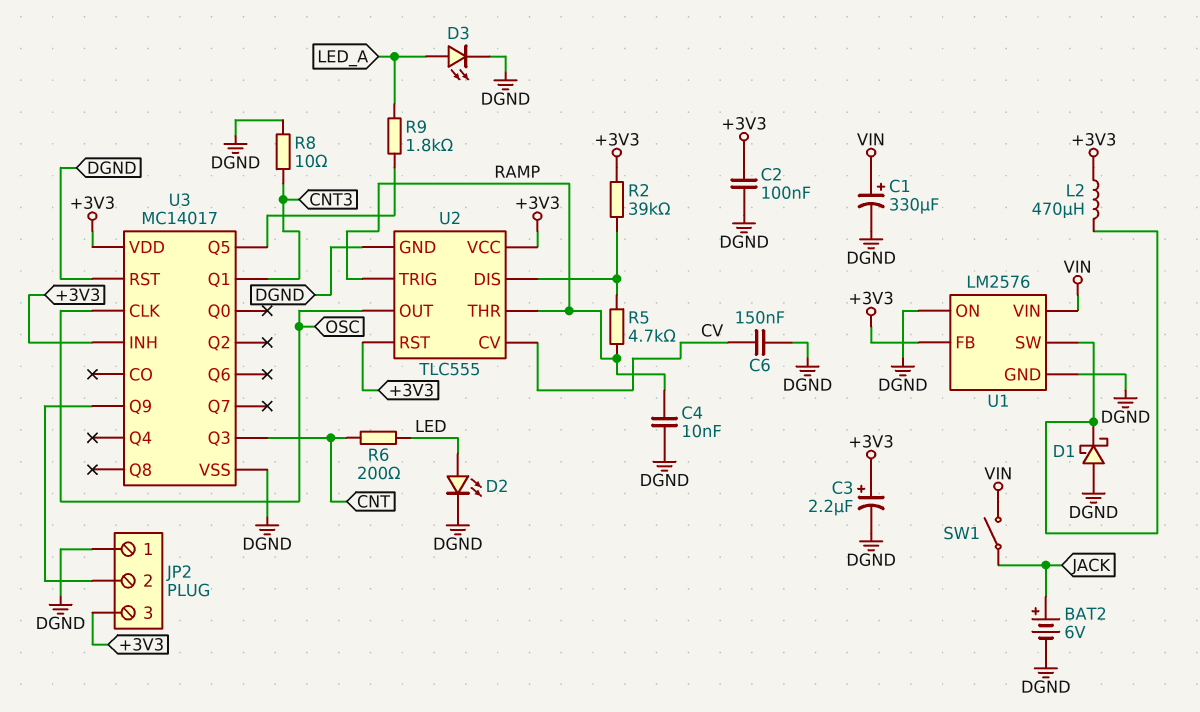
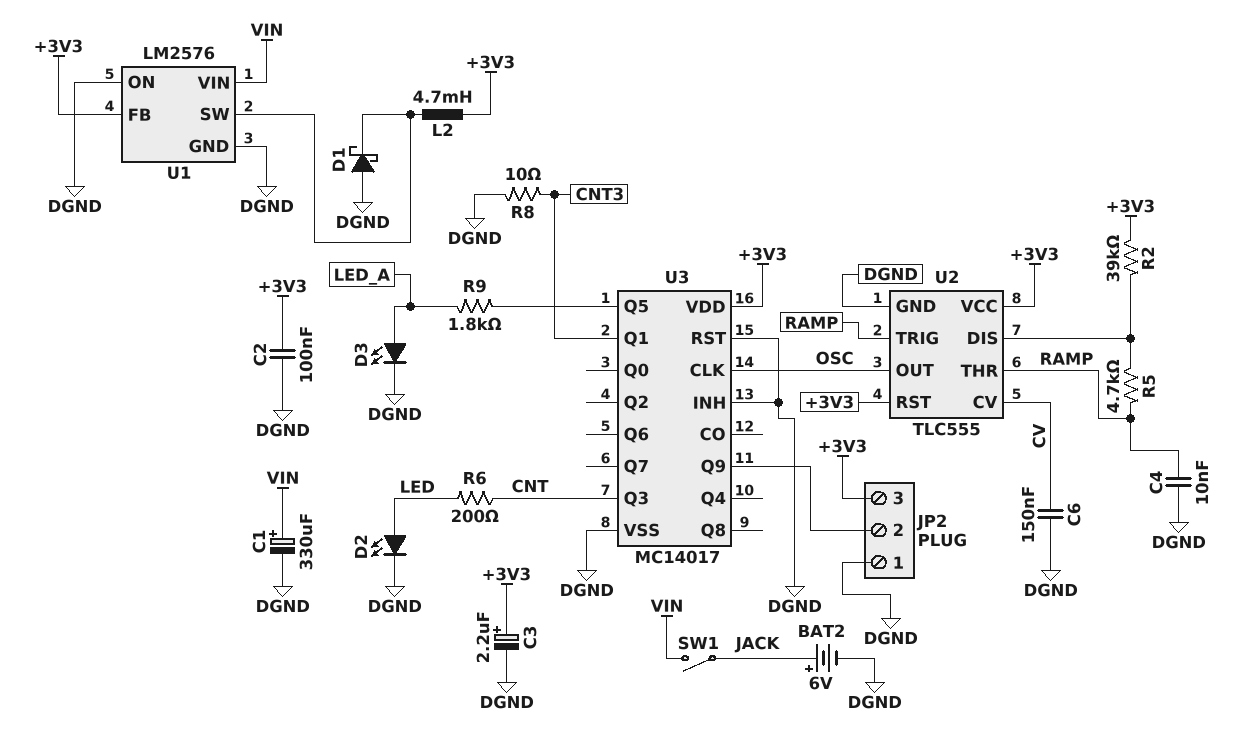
L2: 470uH (+3V3, U1/SW) -> 4.7mH (+3V3, U1/SW)
U3 pin INH: +3V3 -> DGND

